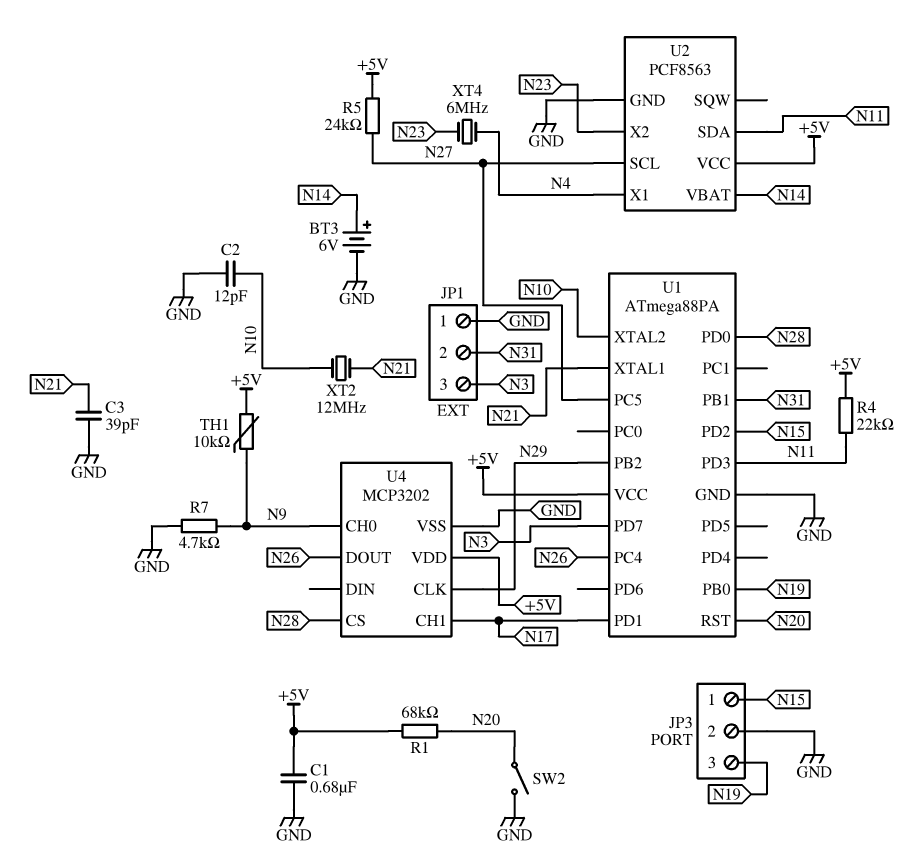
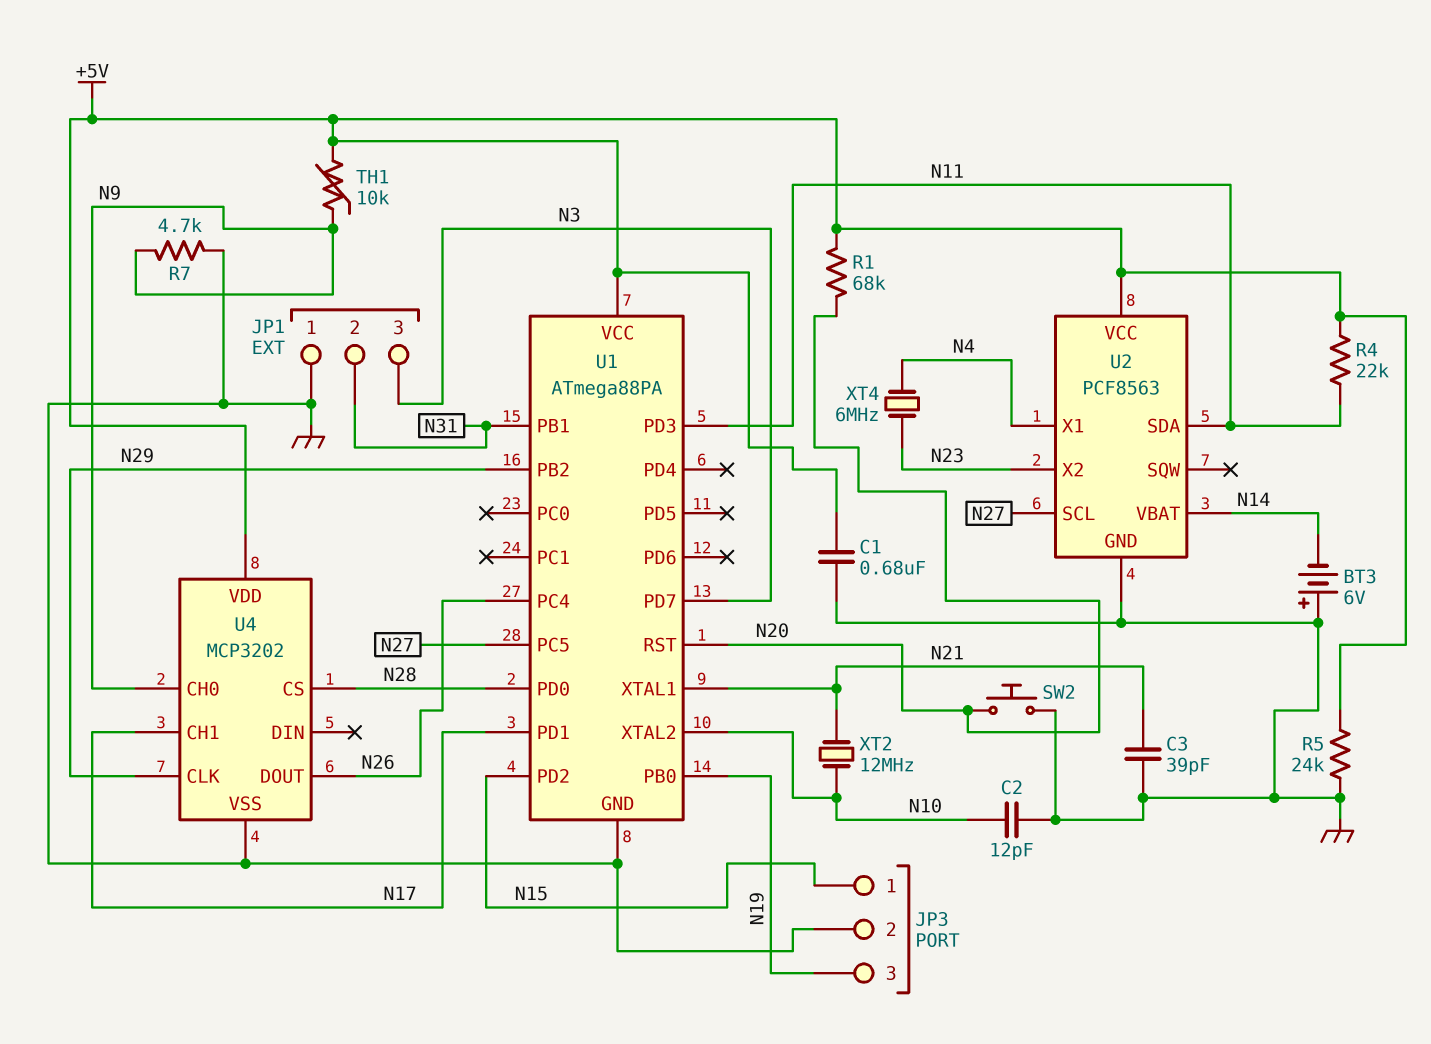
BT3: 6V (plus N14, minus GND) -> 6V (plus GND, minus N14)
R5: 24k (+5V, N27) -> 24k (+5V, GND)
SW2: switch (GND, N20) -> button (GND, N20)

